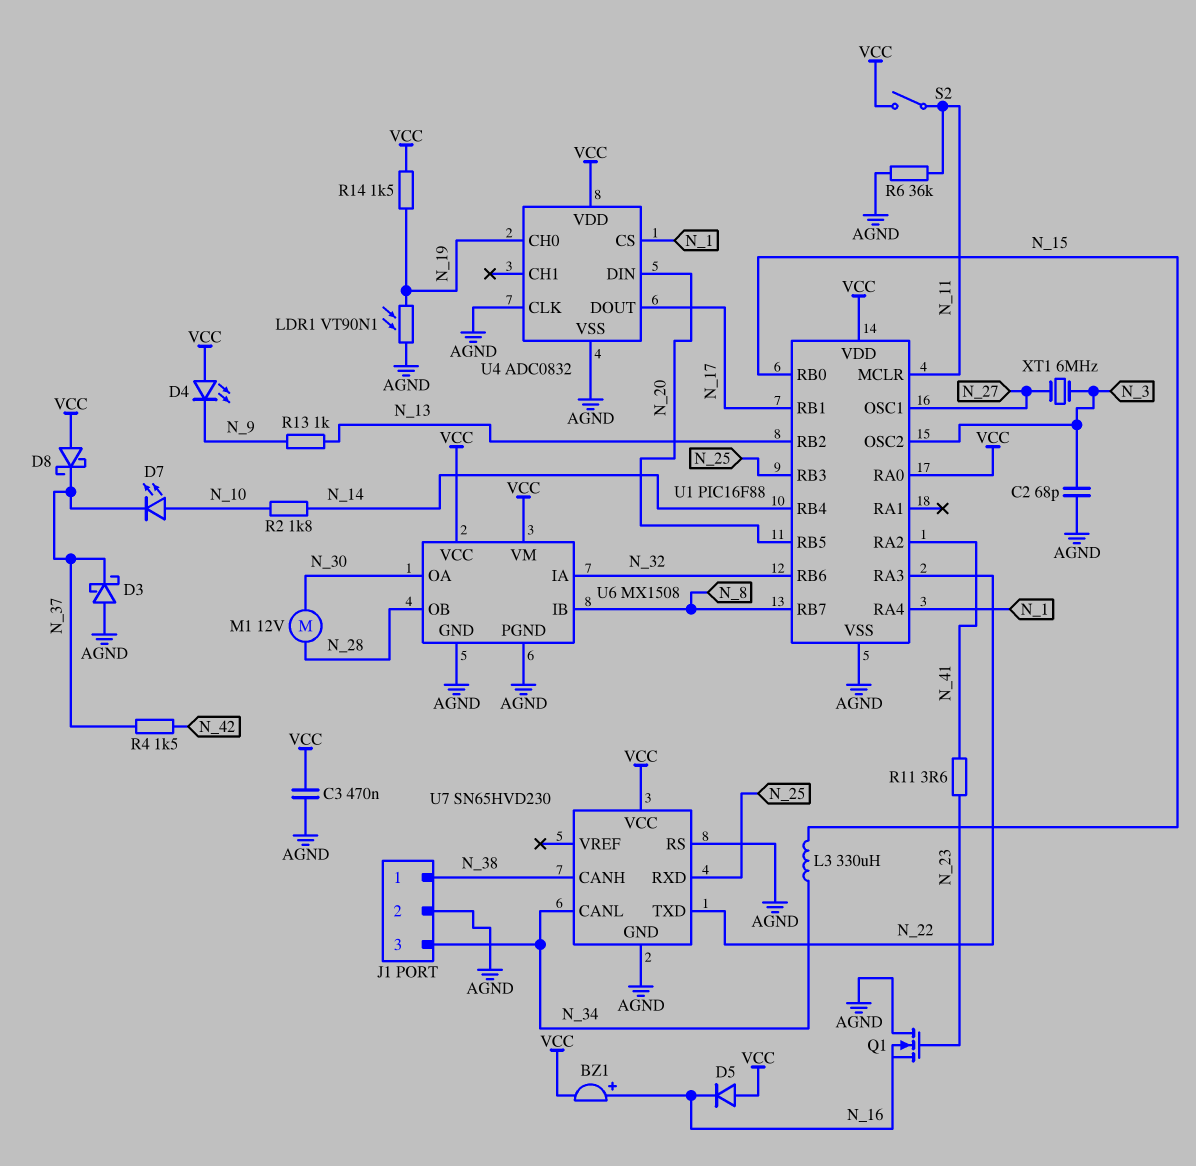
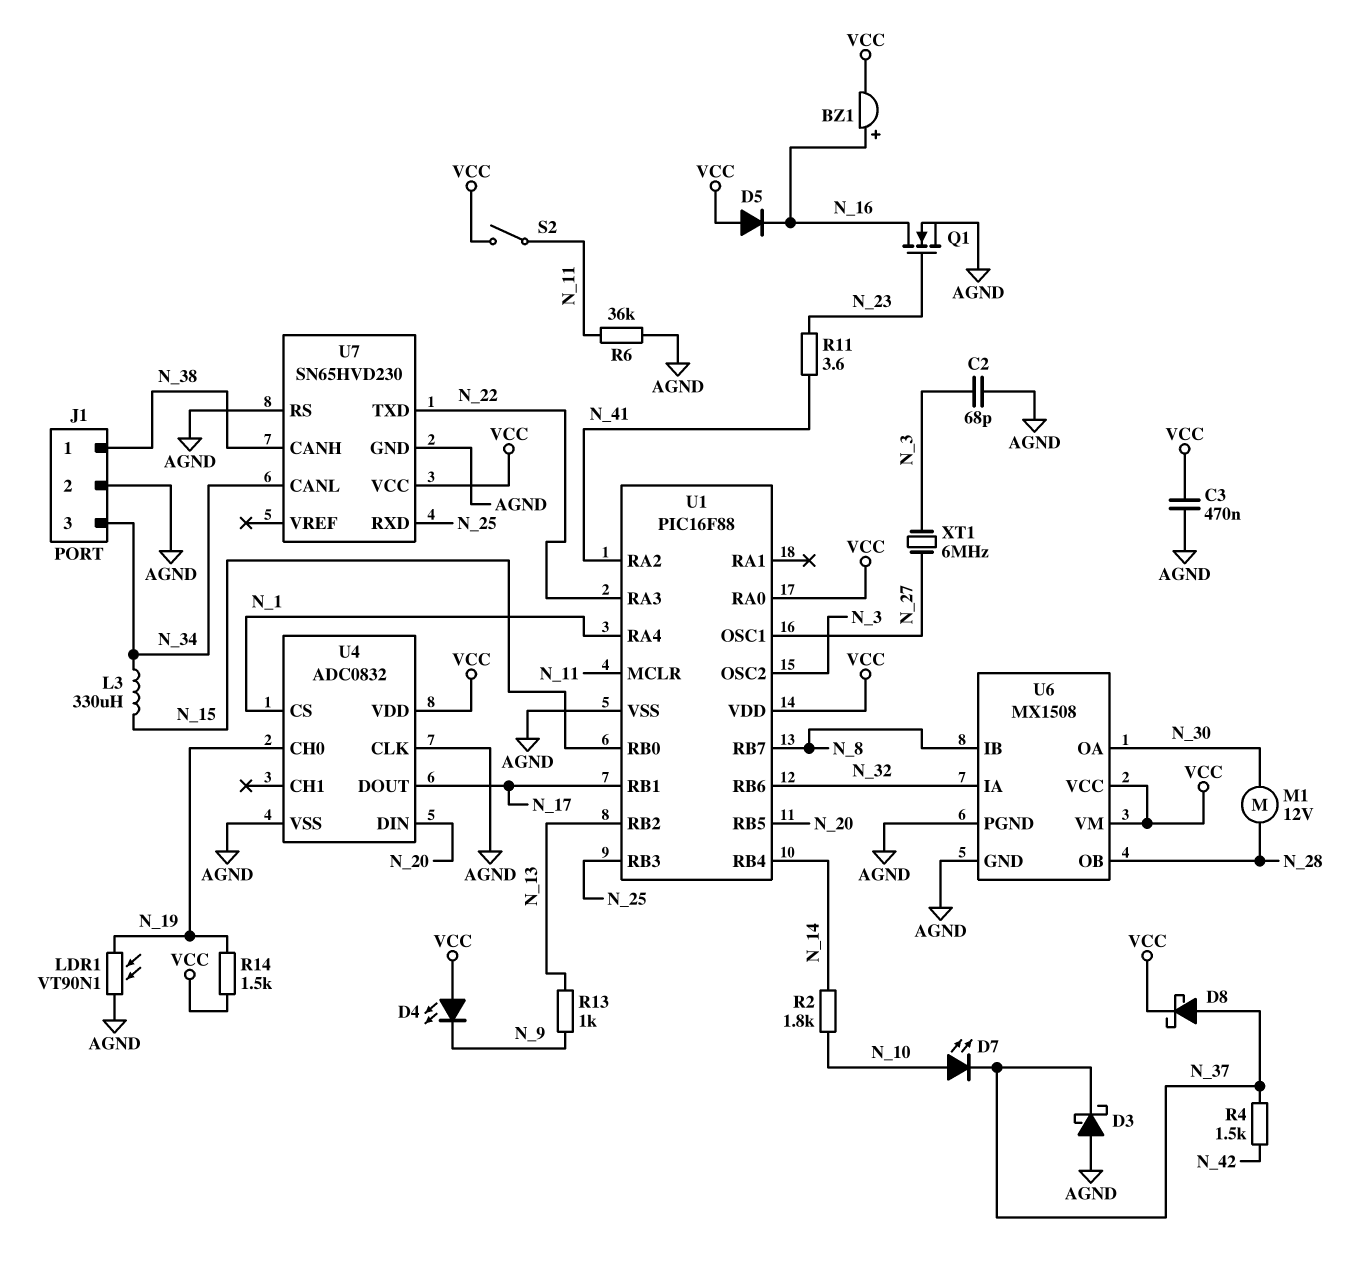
D8: schottky (A VCC, K N_37) -> schottky (A N_37, K VCC)
Q1: NMOS (G N_23, D AGND, S N_16) -> NMOS (G N_23, D N_16, S AGND)

